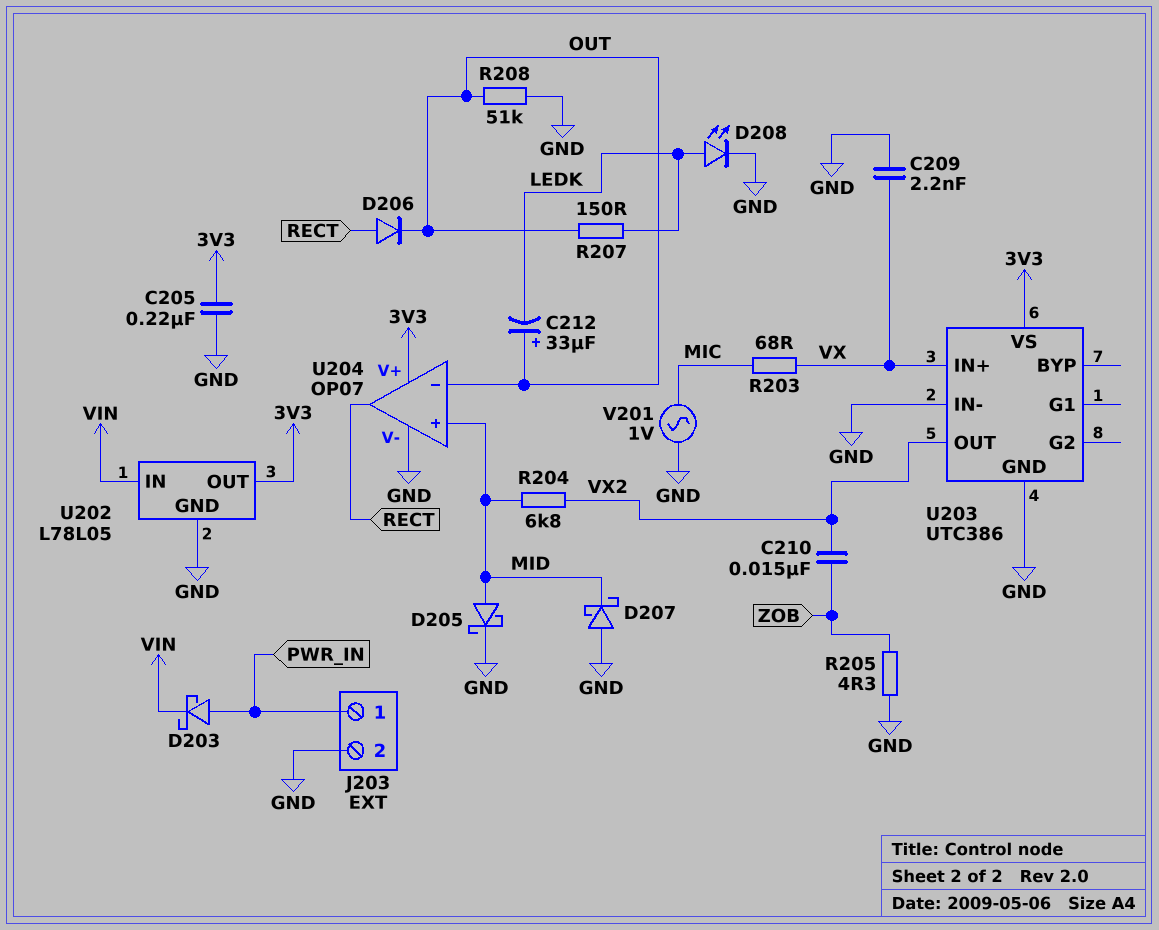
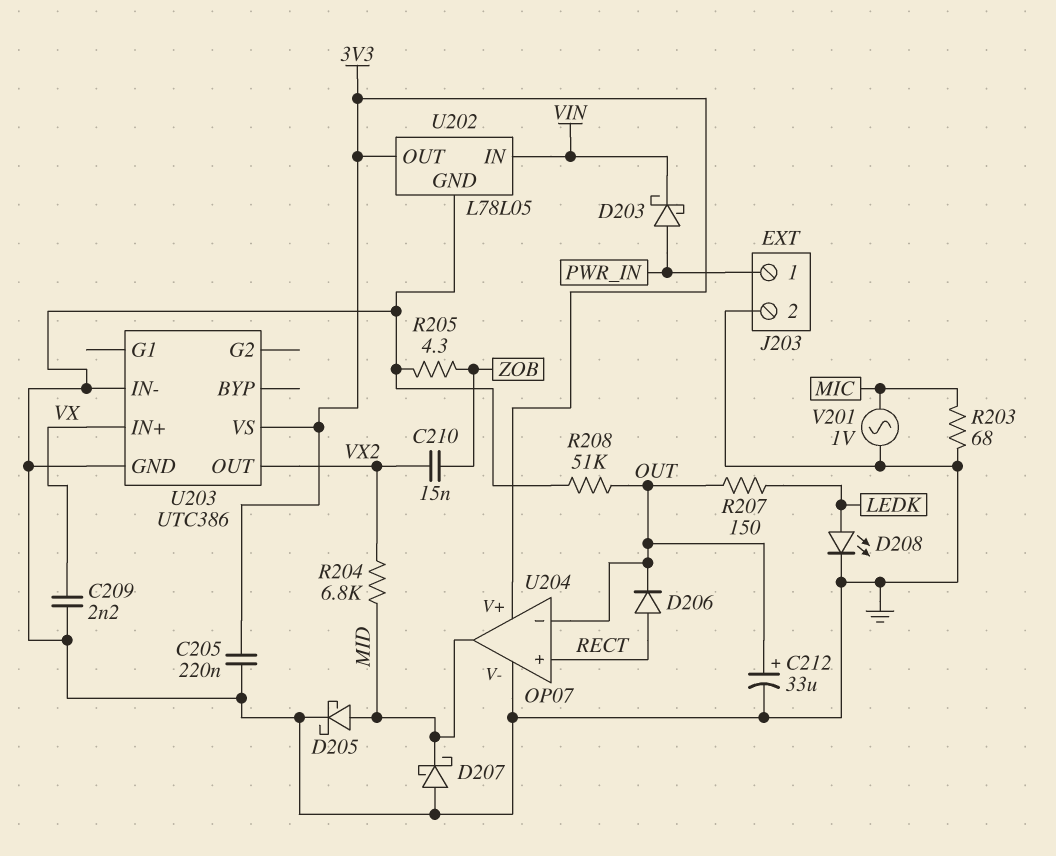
C212: 33uF (plus OUT, minus LEDK) -> 33uF (plus OUT, minus GND)
R203: 68 (MIC, VX) -> 68 (GND, MIC)
U204 pin in+: MID -> RECT
U204 pin out: RECT -> MID

